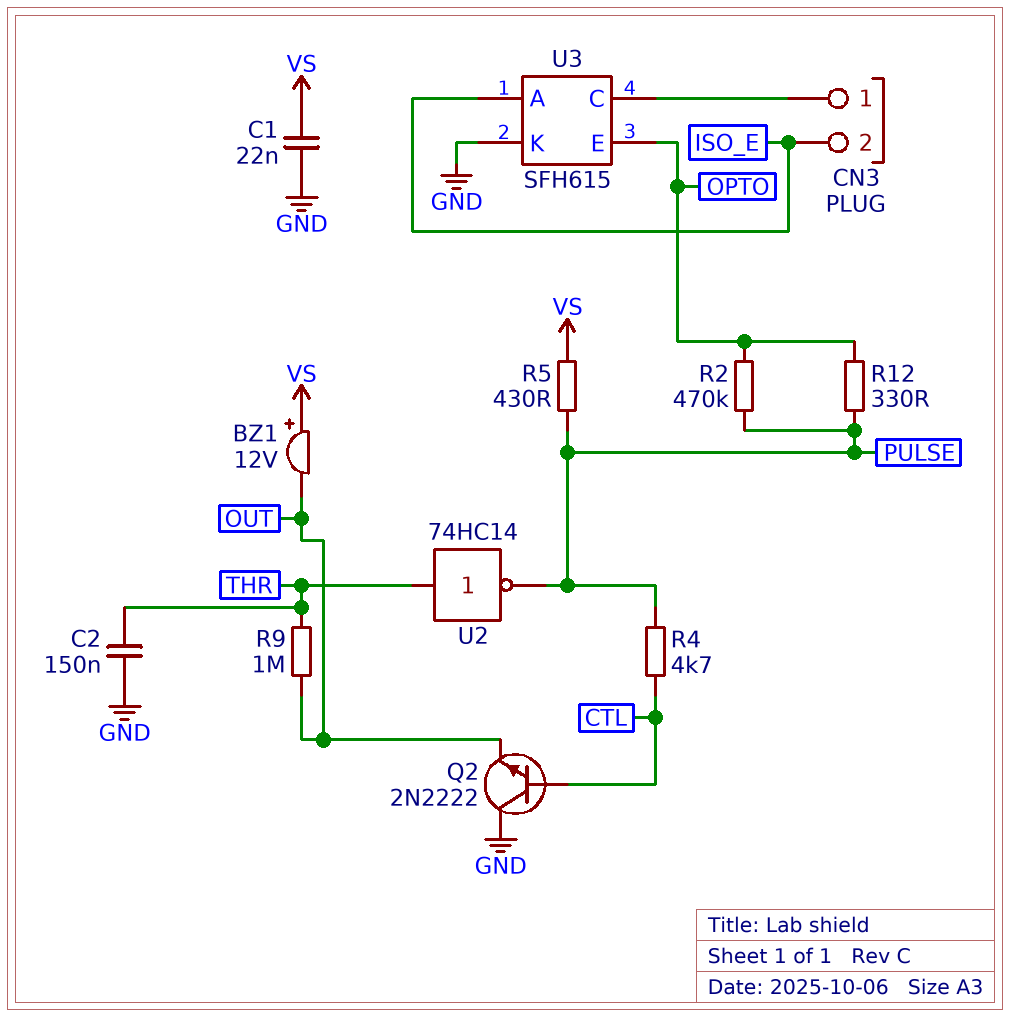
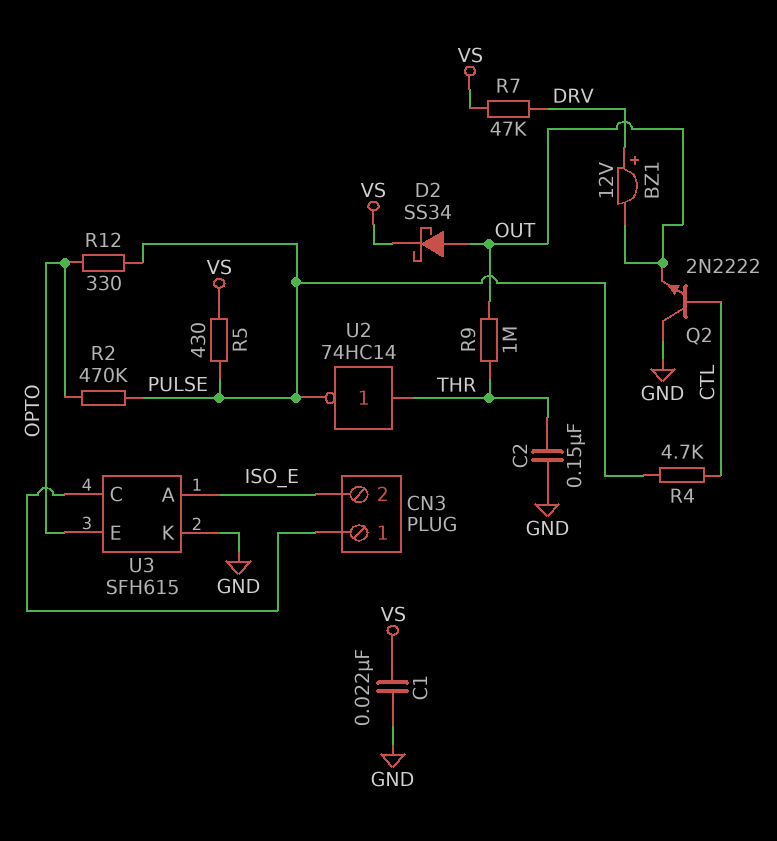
BZ1: buzzer 12V (plus VS, minus OUT) -> buzzer 12V (plus DRV, minus OUT)
D2: none -> schottky SS34 (A OUT, K VS)
R7: none -> 47k (DRV, VS)

